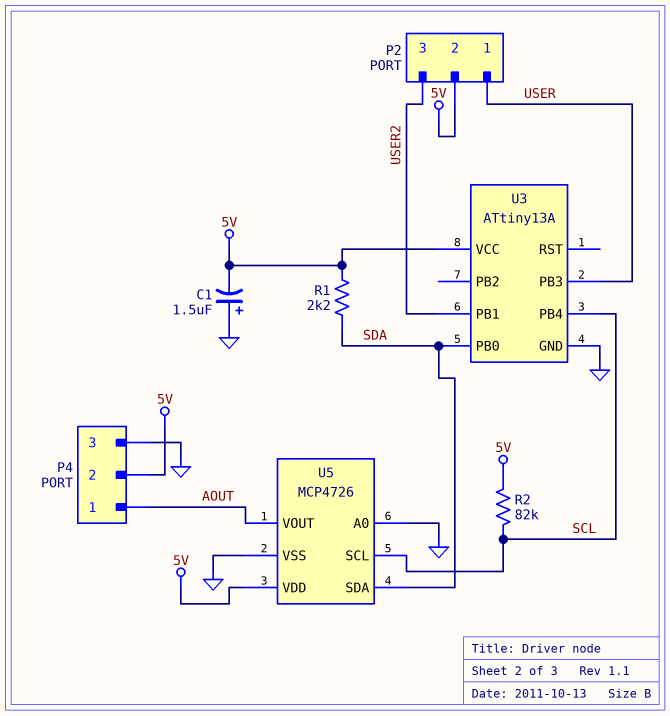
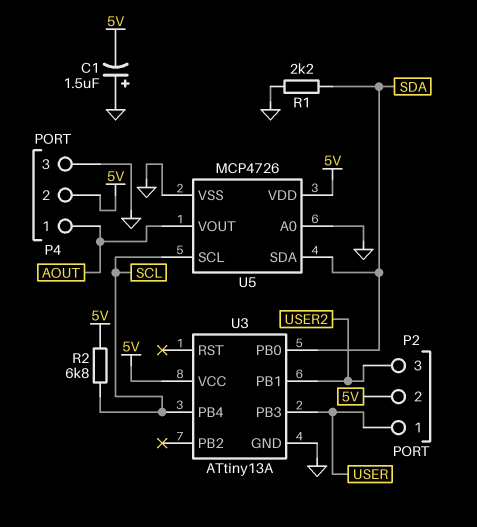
R1: 2.2k (5V, SDA) -> 2.2k (GND, SDA)
R2: 82k (5V, SCL) -> 6.8k (5V, SCL)

